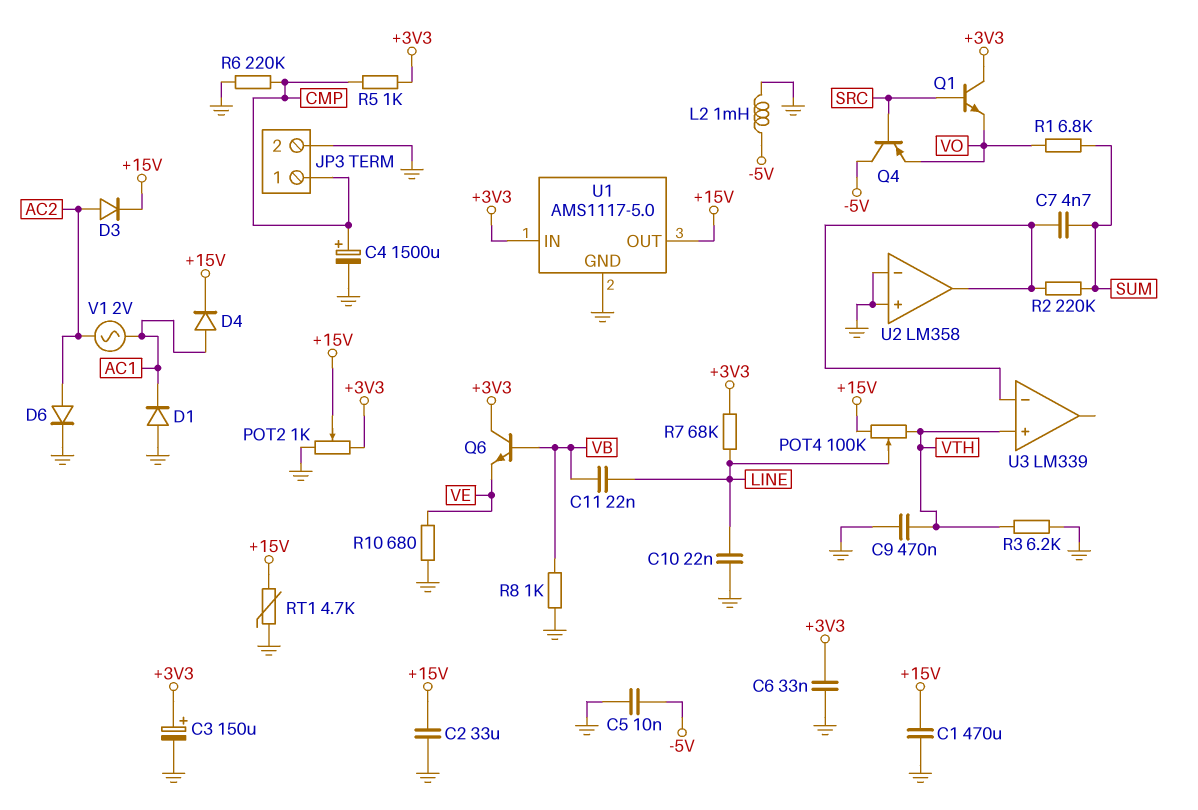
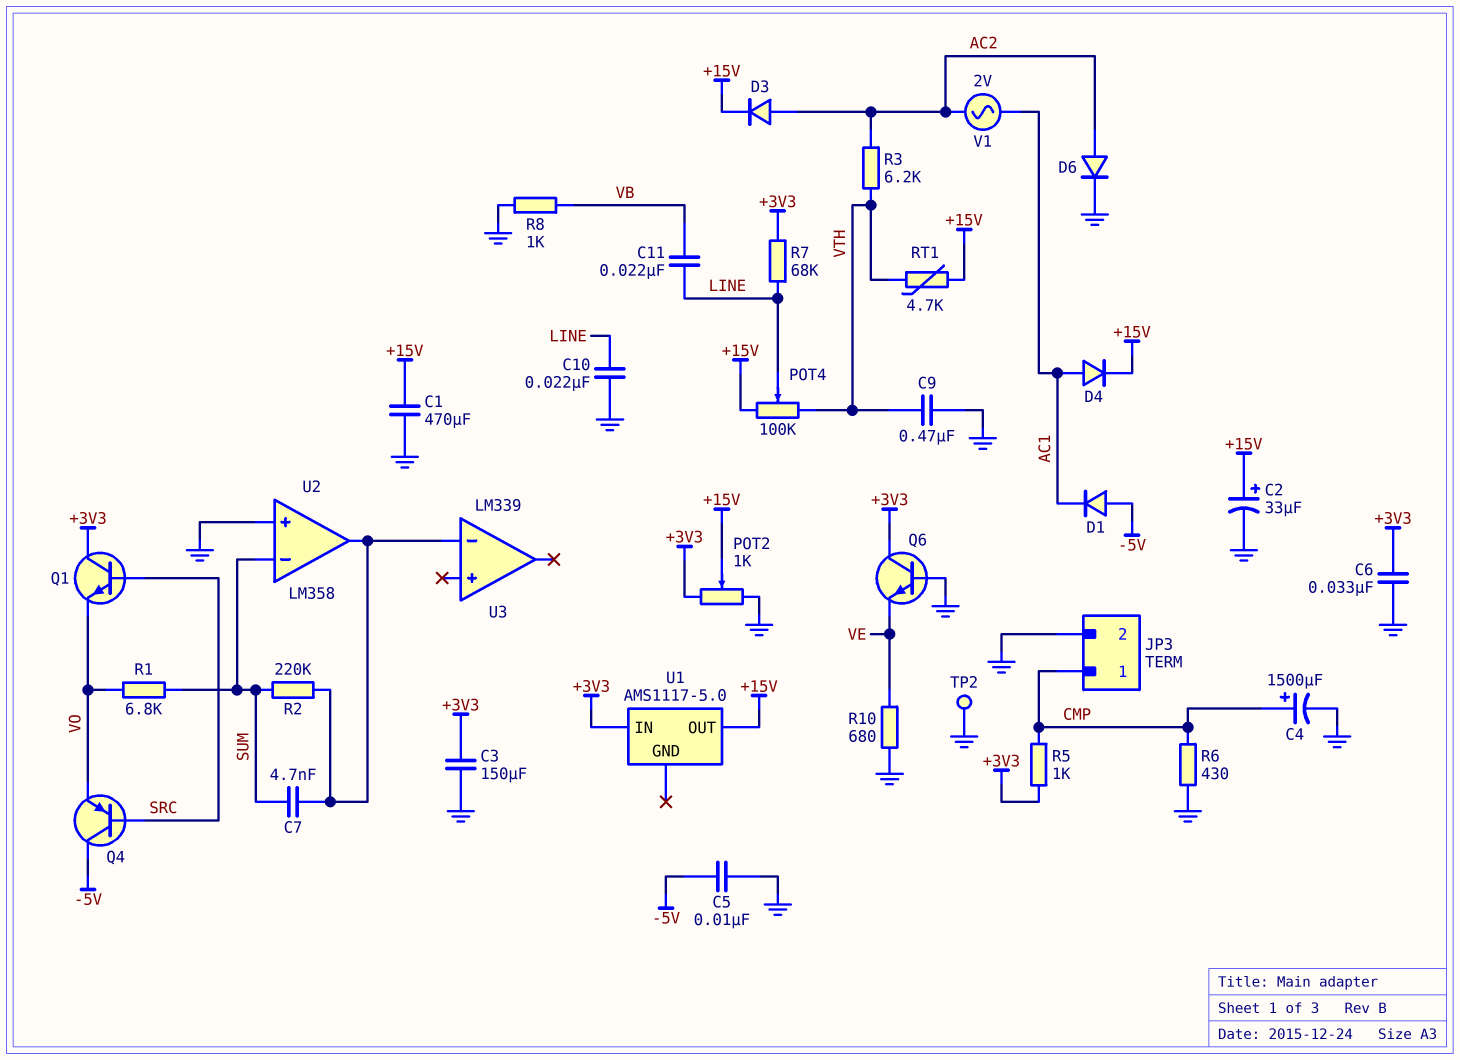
C2: 33uF (+15V, GND) -> 33uF (plus +15V, minus GND)
C3: 150uF (plus +3V3, minus GND) -> 150uF (+3V3, GND)
D1: diode (A GND, K AC1) -> diode (A -5V, K AC1)
L2: 1mH (-5V, GND) -> none
Q6: NPN (B VB, C +3V3, E VE) -> NPN (B GND, C +3V3, E VE)
R3: 6.2k (GND, VTH) -> 6.2k (AC2, VTH)
R6: 220k (CMP, GND) -> 430 (CMP, GND)
RT1: 4.7k (+15V, GND) -> 4.7k (+15V, VTH)
TP2: none -> test point (GND)
U1 pin GND: GND -> none
U2 pin in-: GND -> SUM
U3 pin in+: VTH -> none

